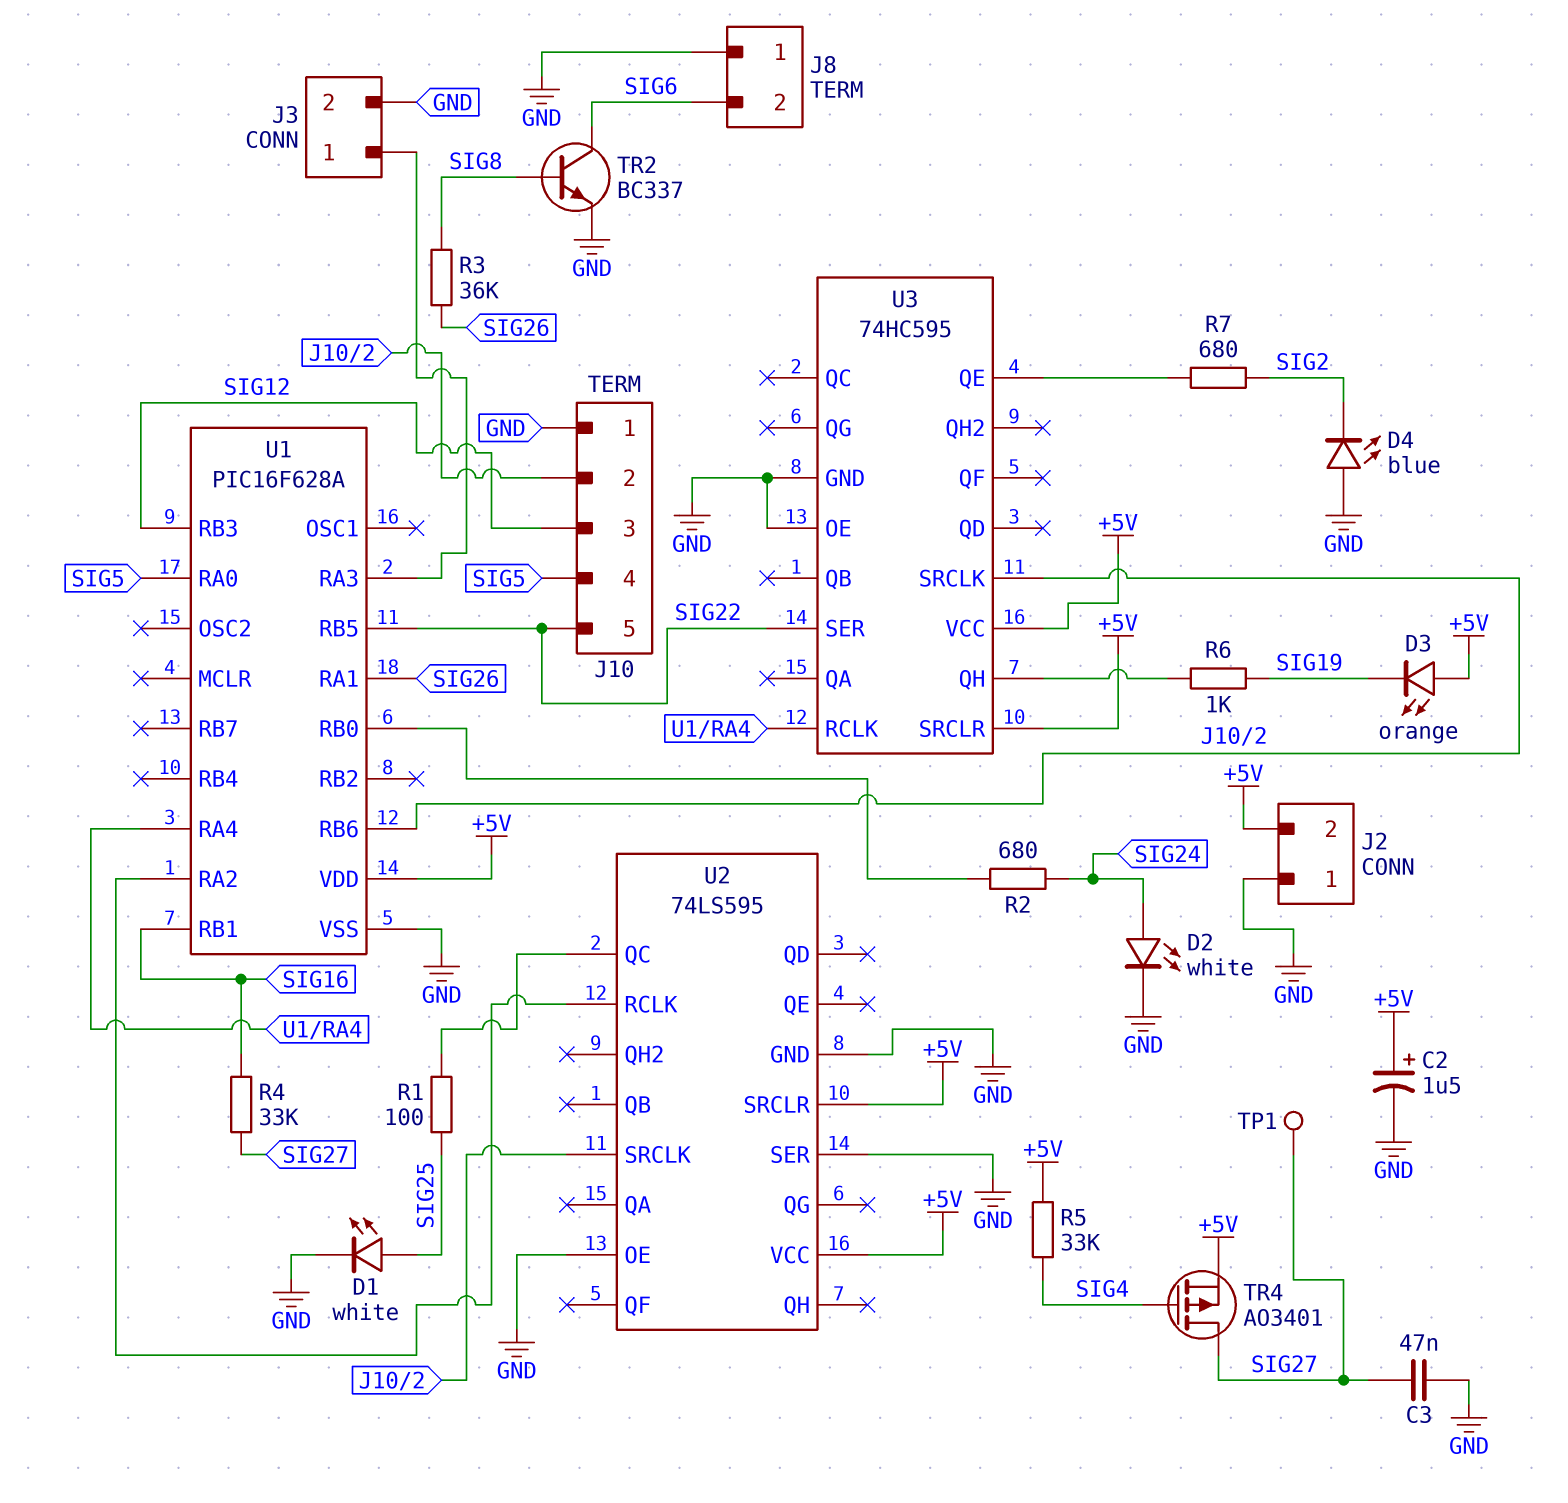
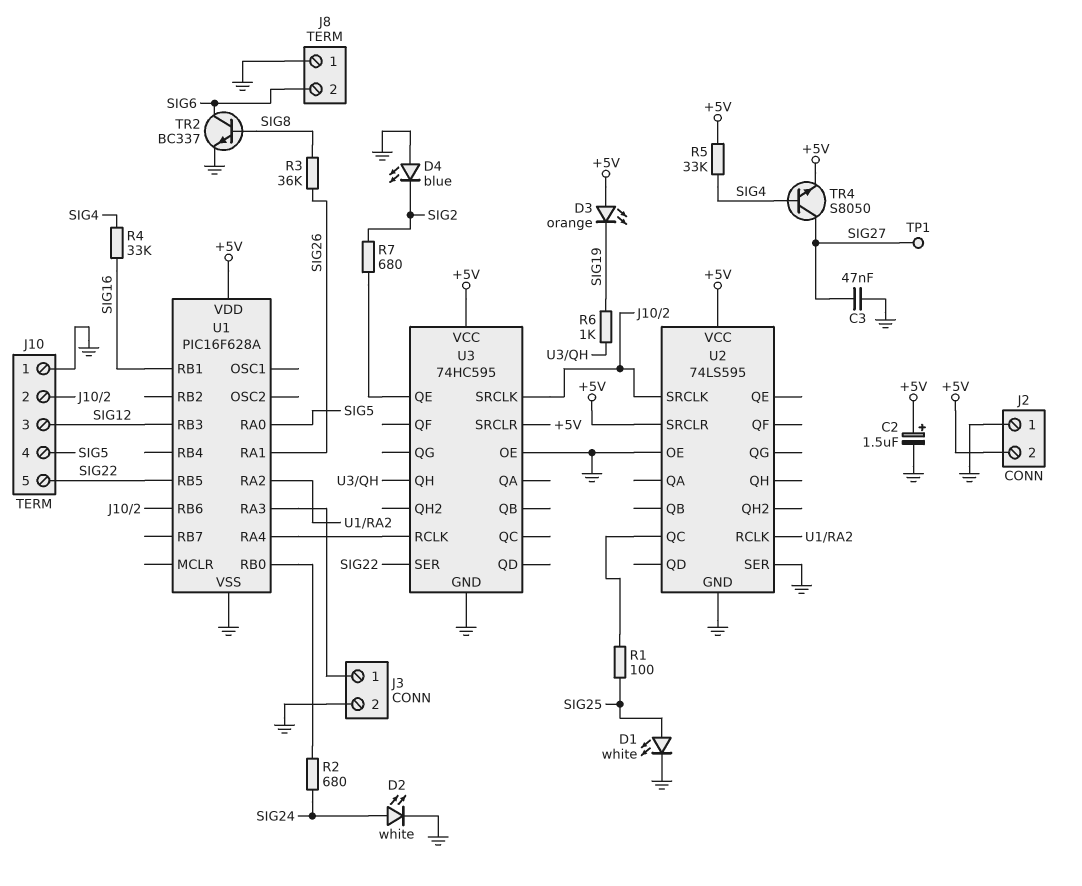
R4: 33k (SIG16, SIG27) -> 33k (SIG4, SIG16)
TR4: PMOS AO3401 (G SIG4, D SIG27, S +5V) -> NPN S8050 (B SIG4, C SIG27, E +5V)

